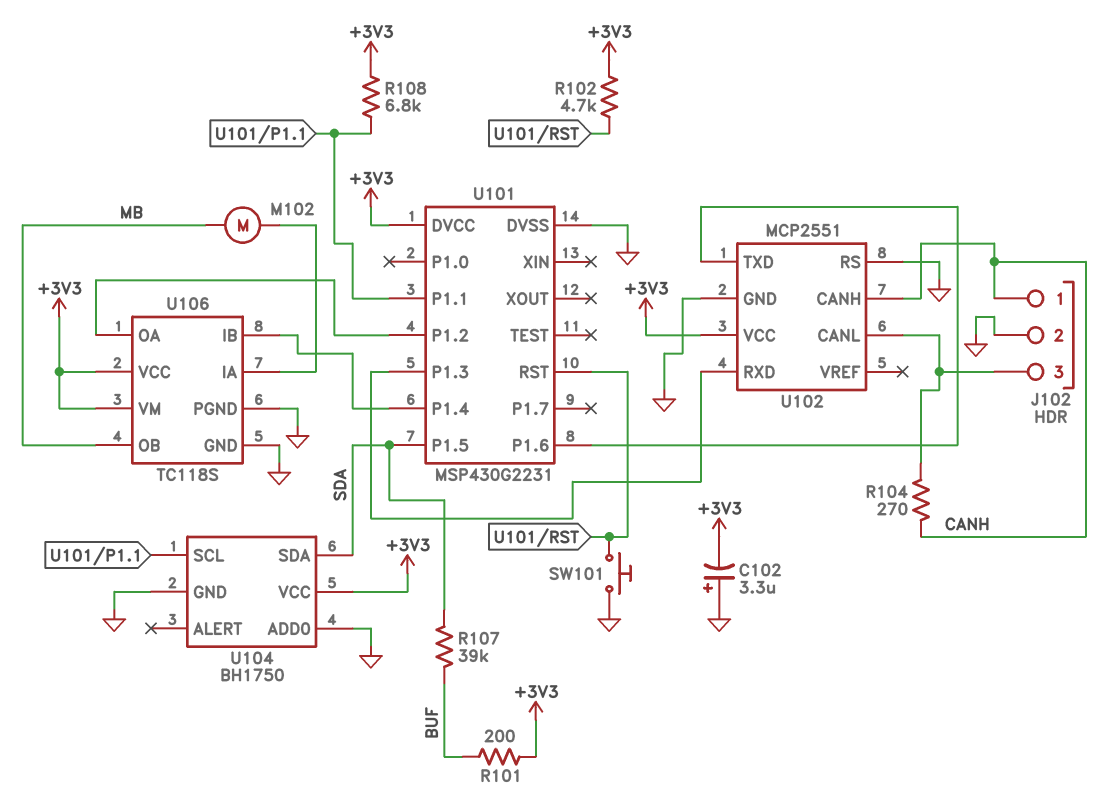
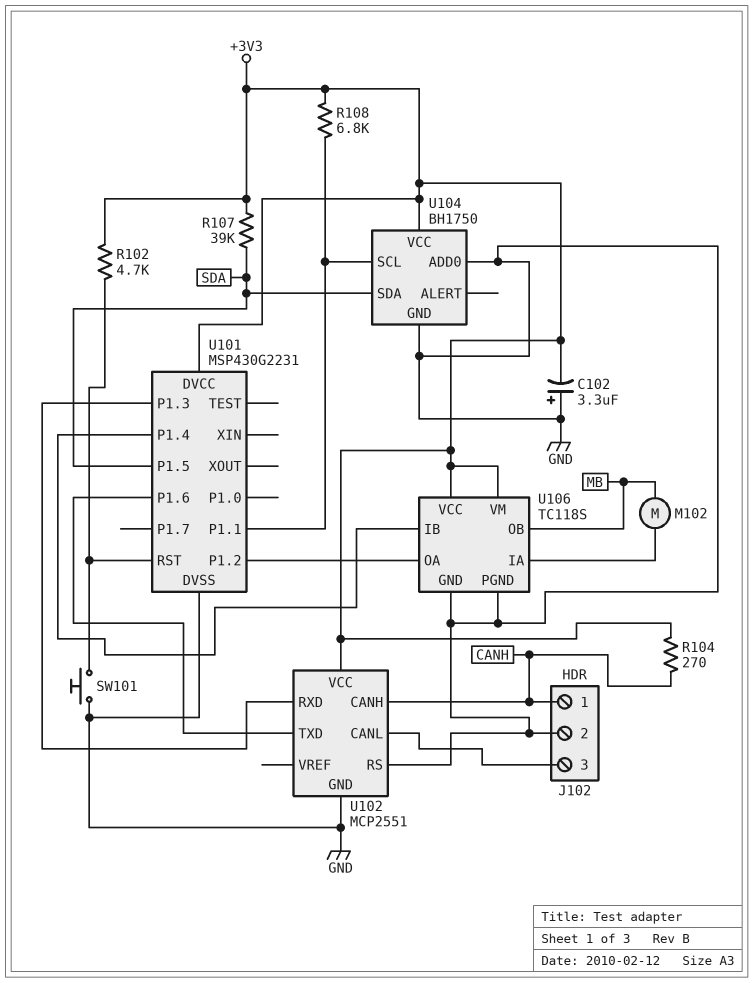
R101: 200 (+3V3, BUF) -> none
R104: 270 (CANH, J102/3) -> 270 (+3V3, CANH)
R107: 39k (BUF, SDA) -> 39k (+3V3, SDA)

